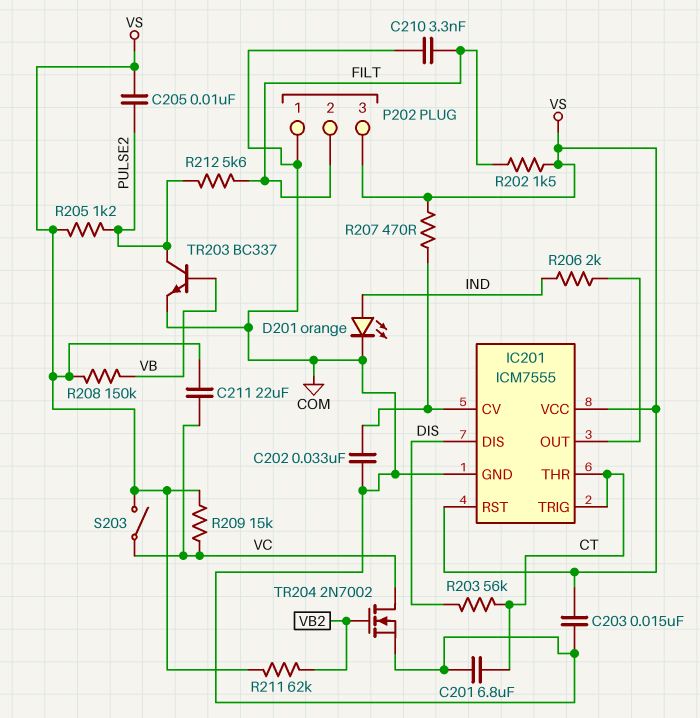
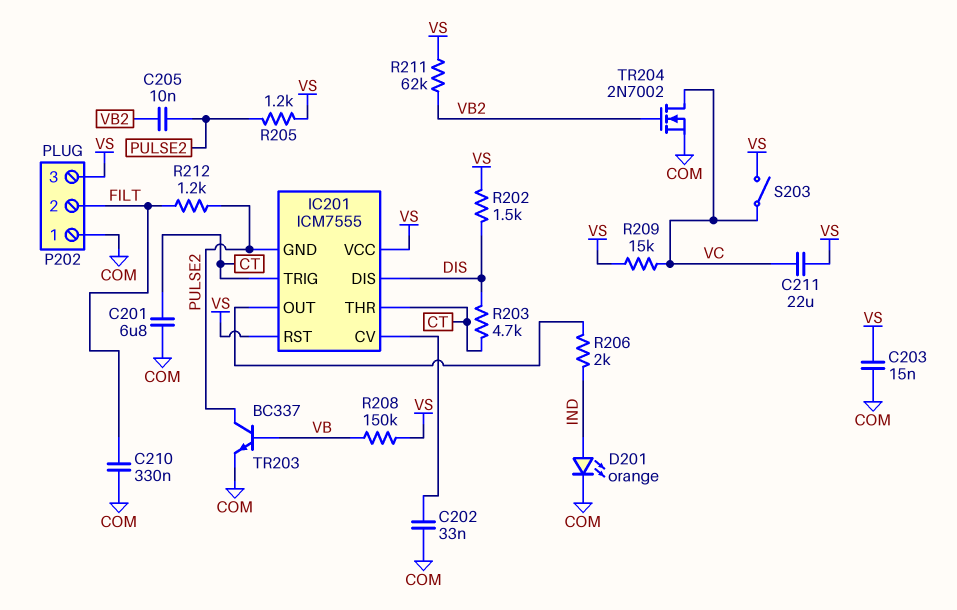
C205: 10nF (PULSE2, VS) -> 10nF (PULSE2, VB2)
C210: 3.3nF (COM, FILT) -> 330nF (COM, FILT)
IC201 pin GND: COM -> PULSE2
R202: 1.5k (FILT, VS) -> 1.5k (DIS, VS)
R203: 56k (CT, DIS) -> 4.7k (CT, DIS)
R207: 470 (IC201/CV, VS) -> none
R212: 5.6k (FILT, PULSE2) -> 1.2k (FILT, PULSE2)

